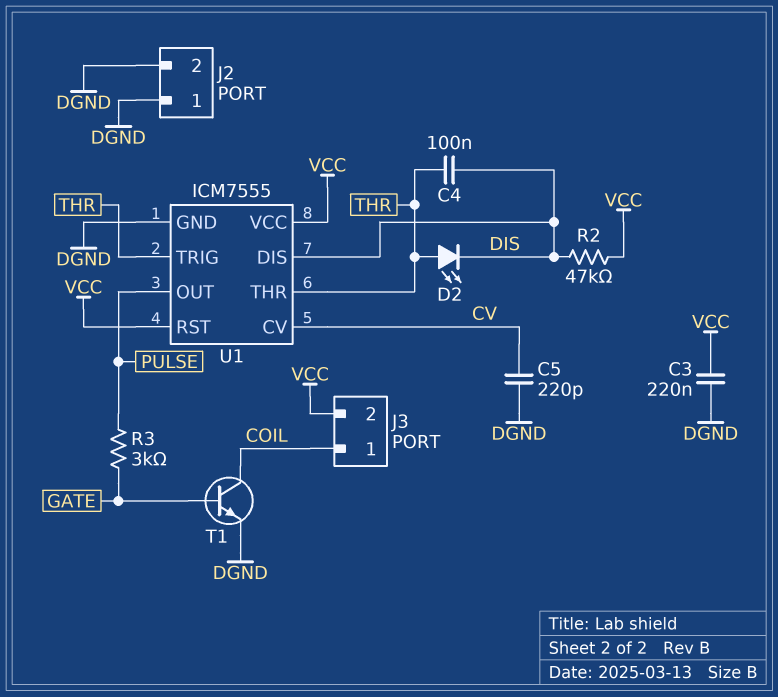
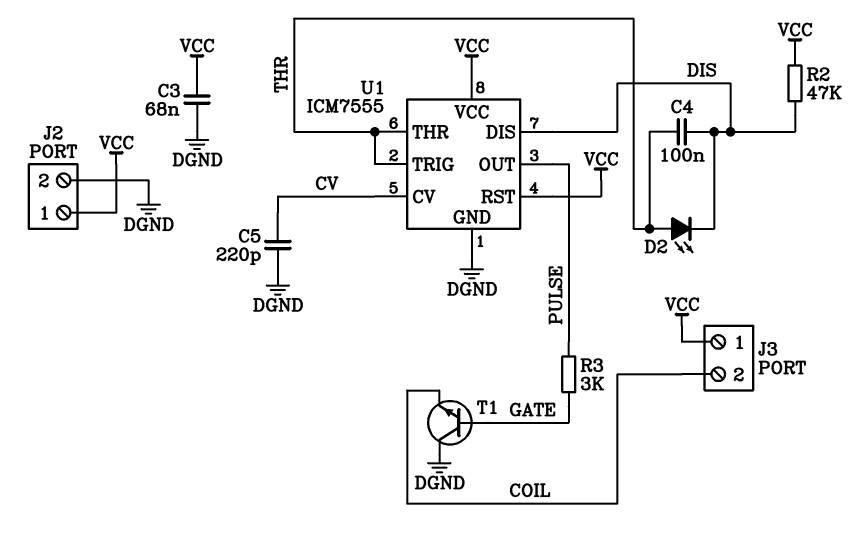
C3: 220nF (DGND, VCC) -> 68nF (DGND, VCC)
J2 pin 1: DGND -> VCC
J3 pin 1: COIL -> VCC
J3 pin 2: VCC -> COIL
T1: NPN (B GATE, C COIL, E DGND) -> NPN (B GATE, C DGND, E COIL)

